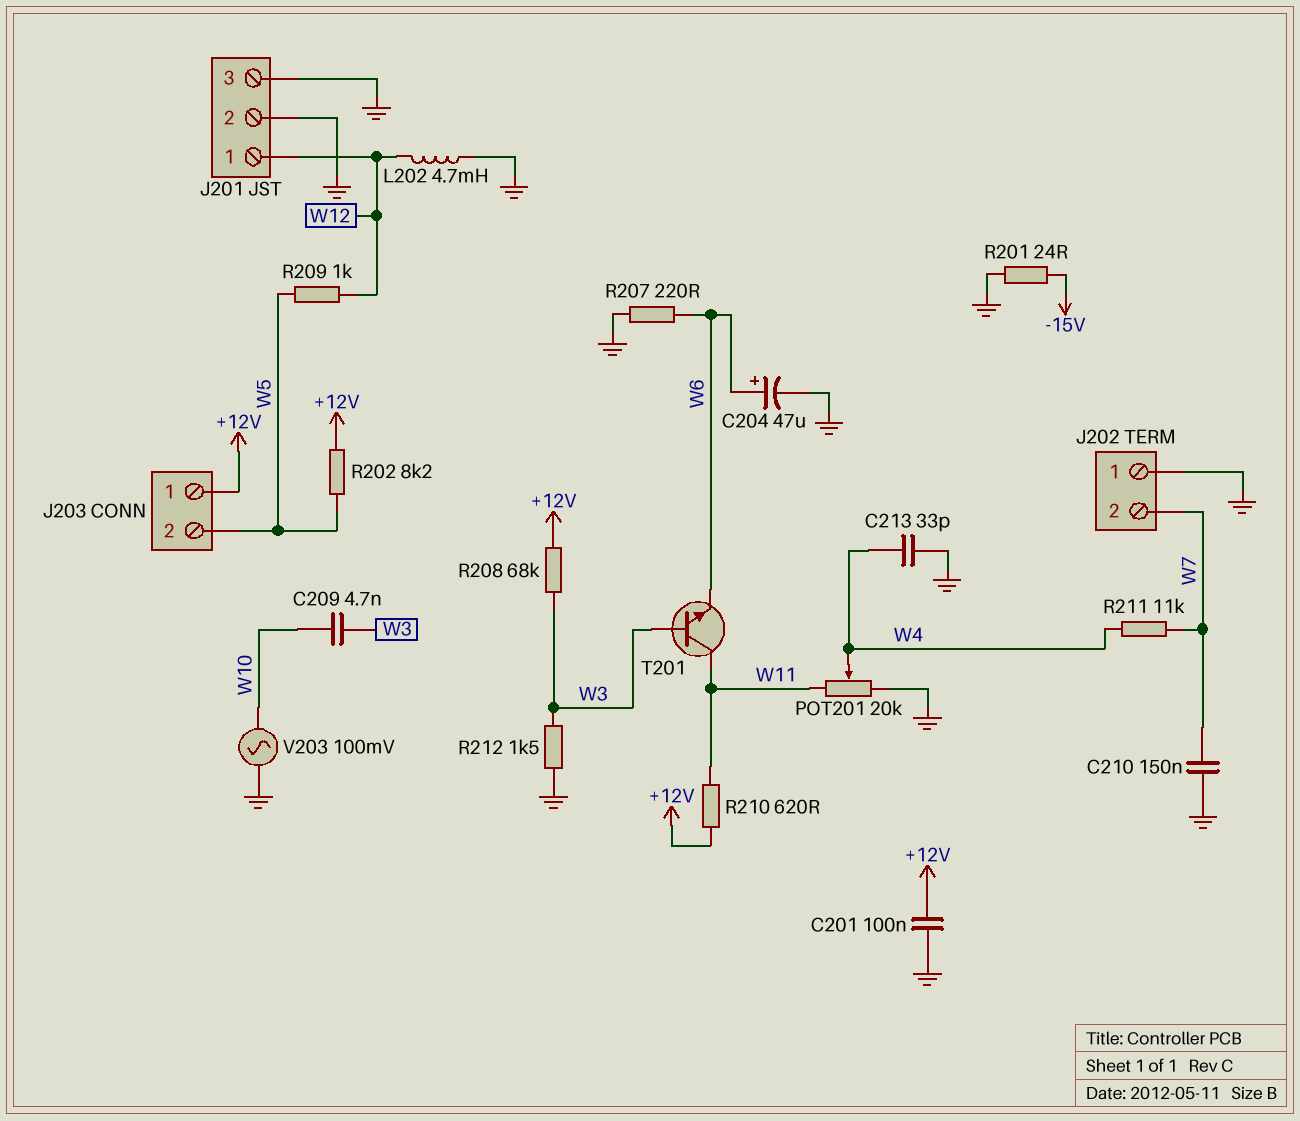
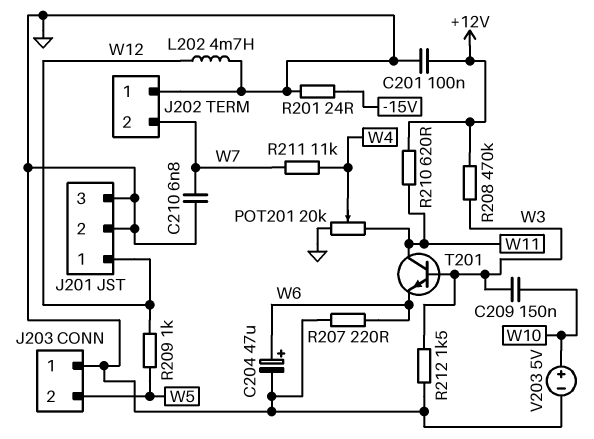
C209: 4.7nF (W3, W10) -> 150nF (W3, W10)
C210: 150nF (GND, W7) -> 6.8nF (GND, W7)
C213: 33pF (GND, W4) -> none
J203 pin 1: +12V -> GND
R202: 8.2k (+12V, W5) -> none
R208: 68k (+12V, W3) -> 470k (+12V, W3)
V203: AC 100mV (GND, W10) -> 5V (plus W10, minus GND)

